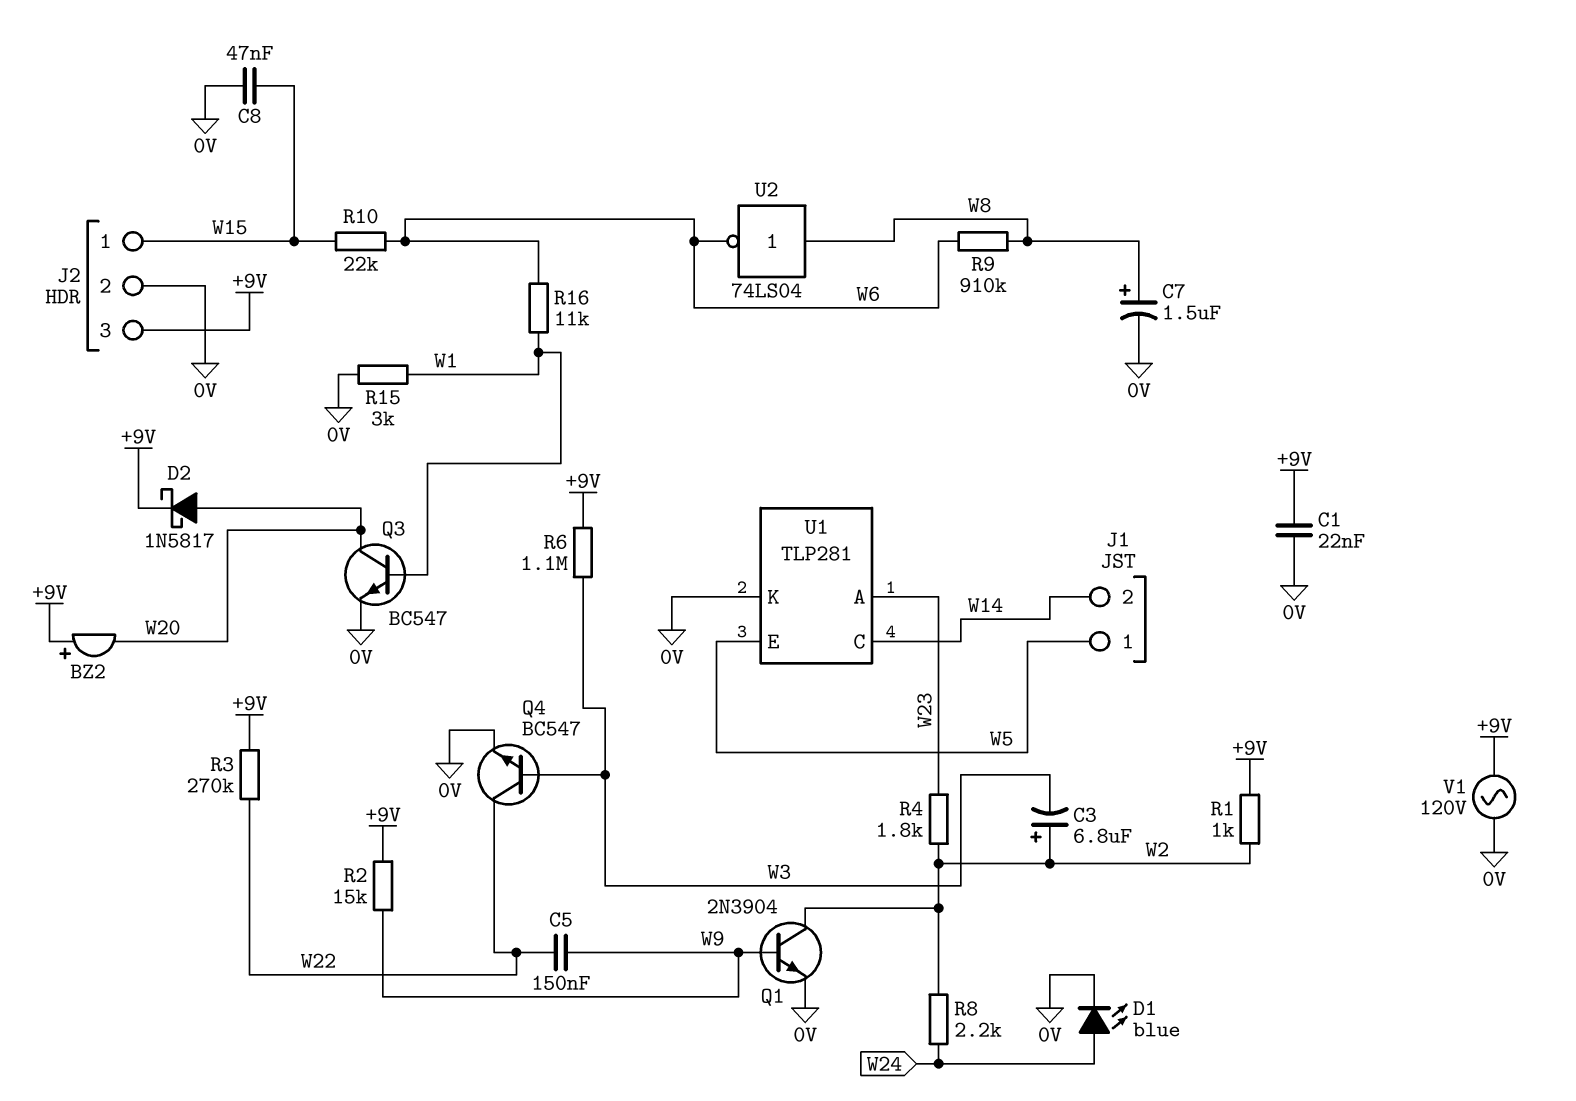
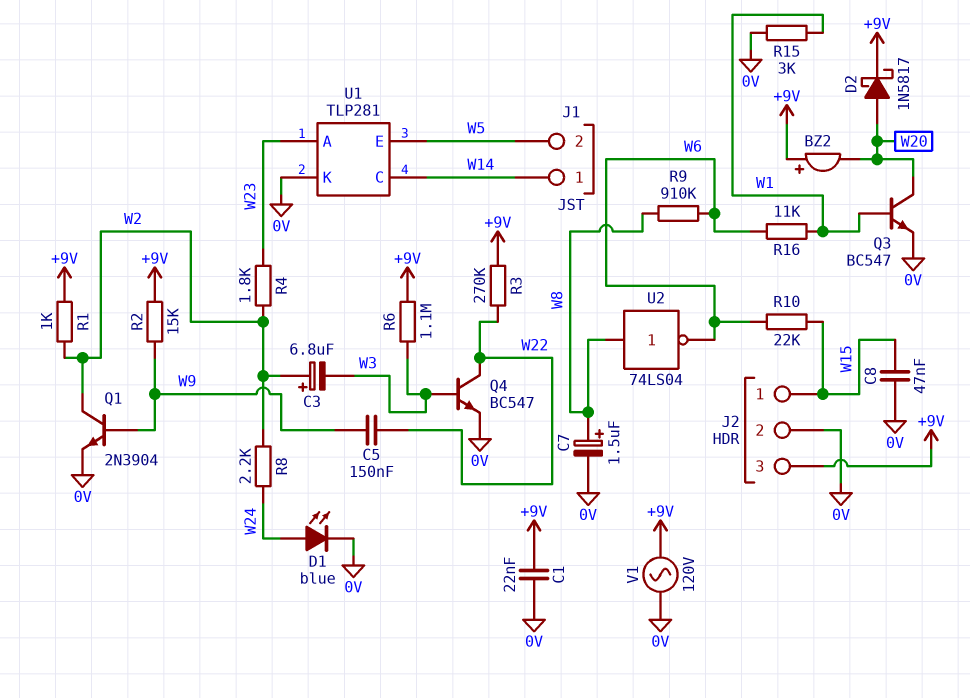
J1 pin 1: W5 -> W14
J1 pin 2: W14 -> W5

